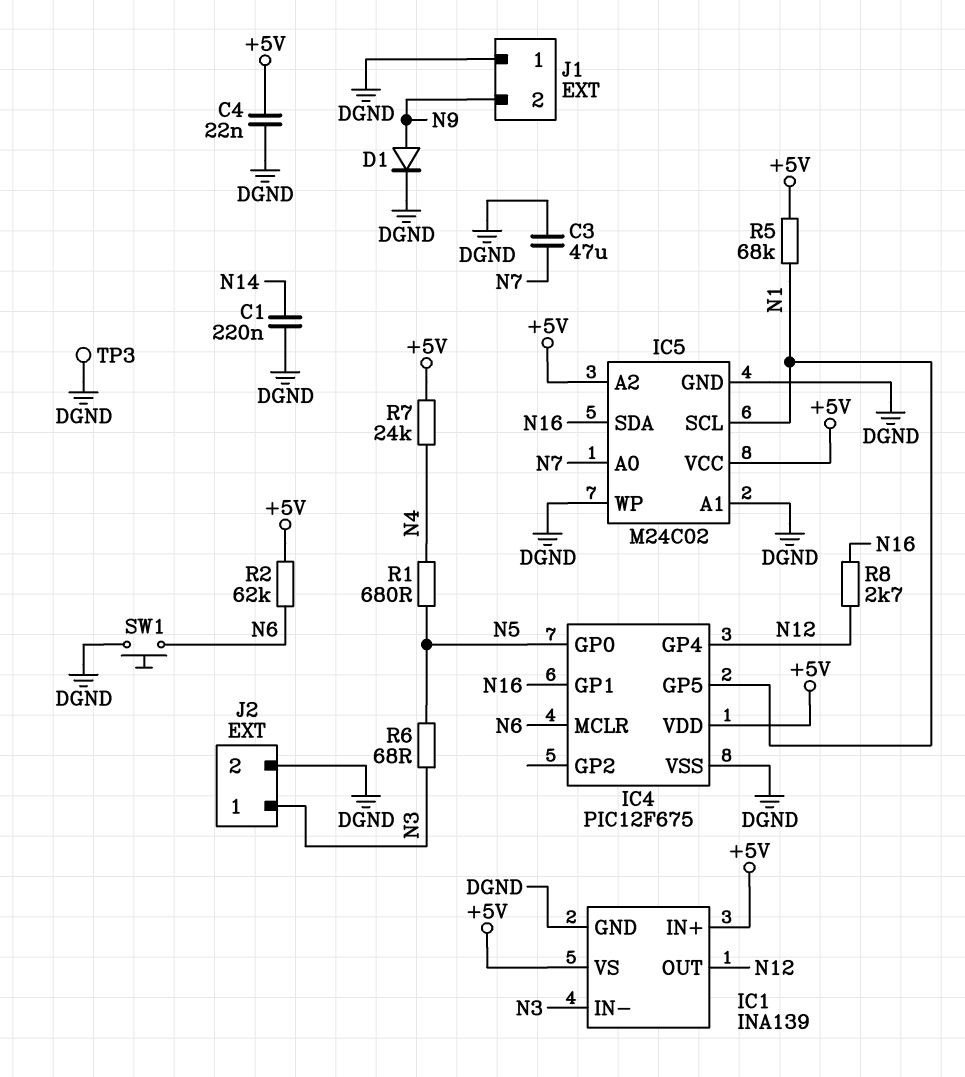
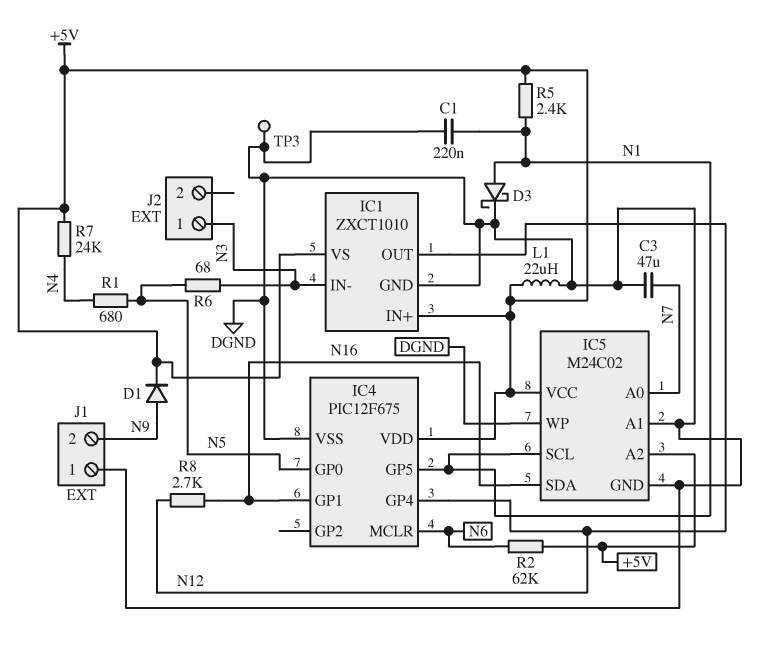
C1: 220nF (DGND, N14) -> 220nF (DGND, N1)
C4: 22nF (+5V, DGND) -> none
D1: diode (A N9, K DGND) -> diode (A N9, K +5V)
D3: none -> schottky (A N1, K DGND)
IC1: INA139 -> ZXCT1010
J2 pin 2: DGND -> none
L1: none -> 22uH (+5V, DGND)
R5: 68k (+5V, N1) -> 2.4k (+5V, N1)
SW1: button (DGND, N6) -> none

